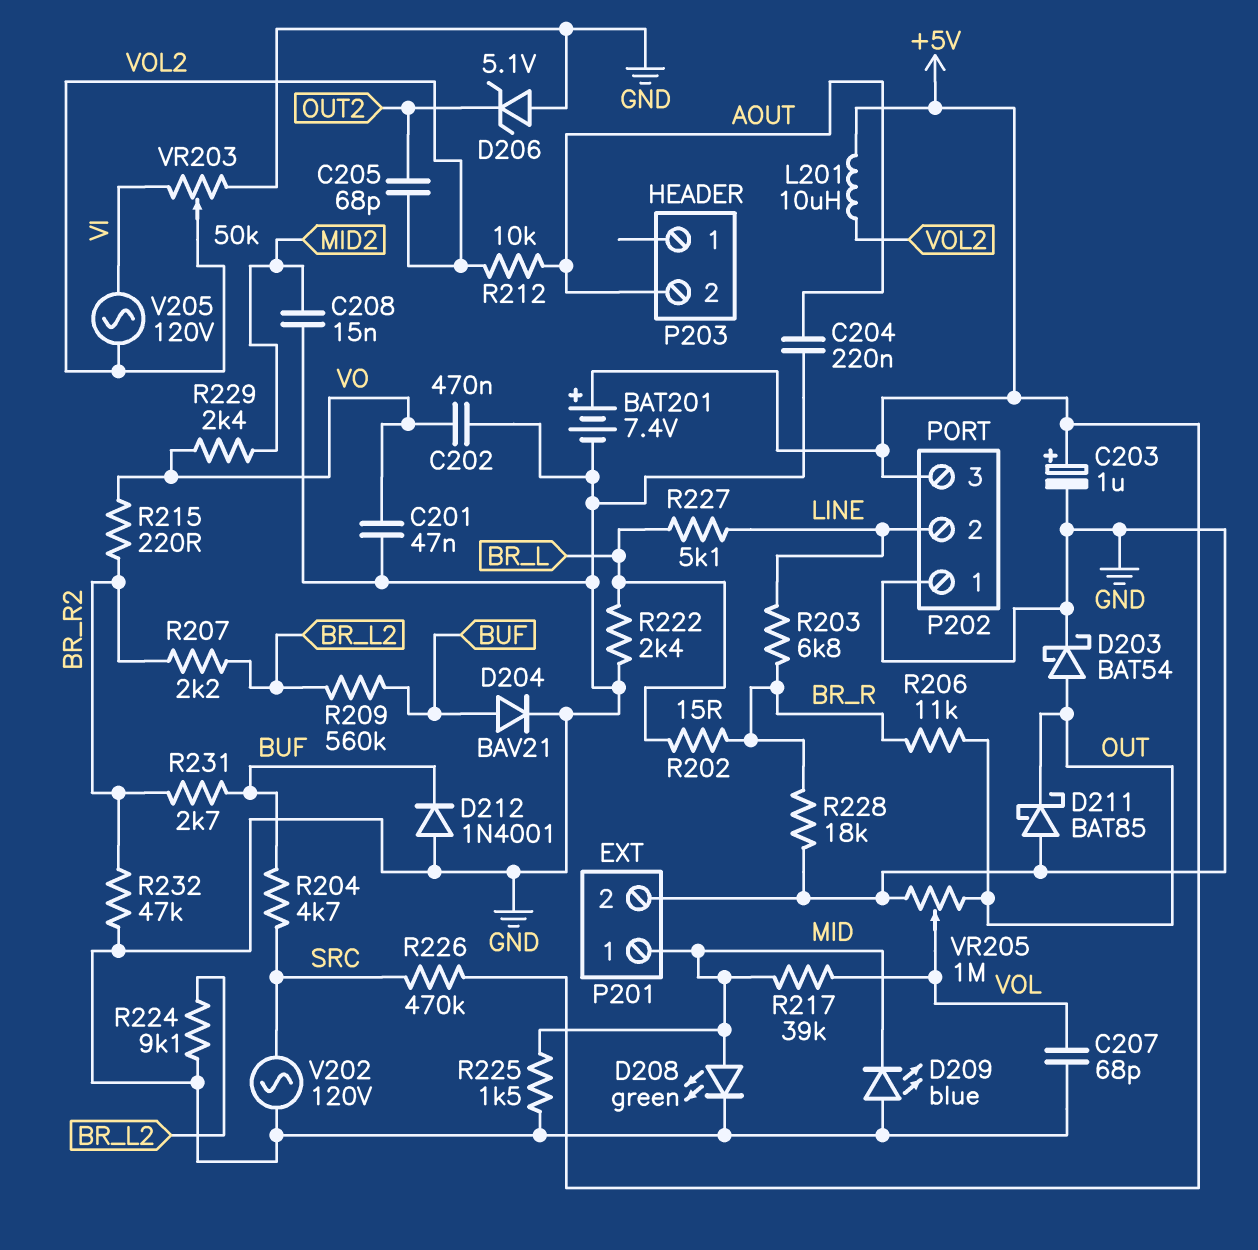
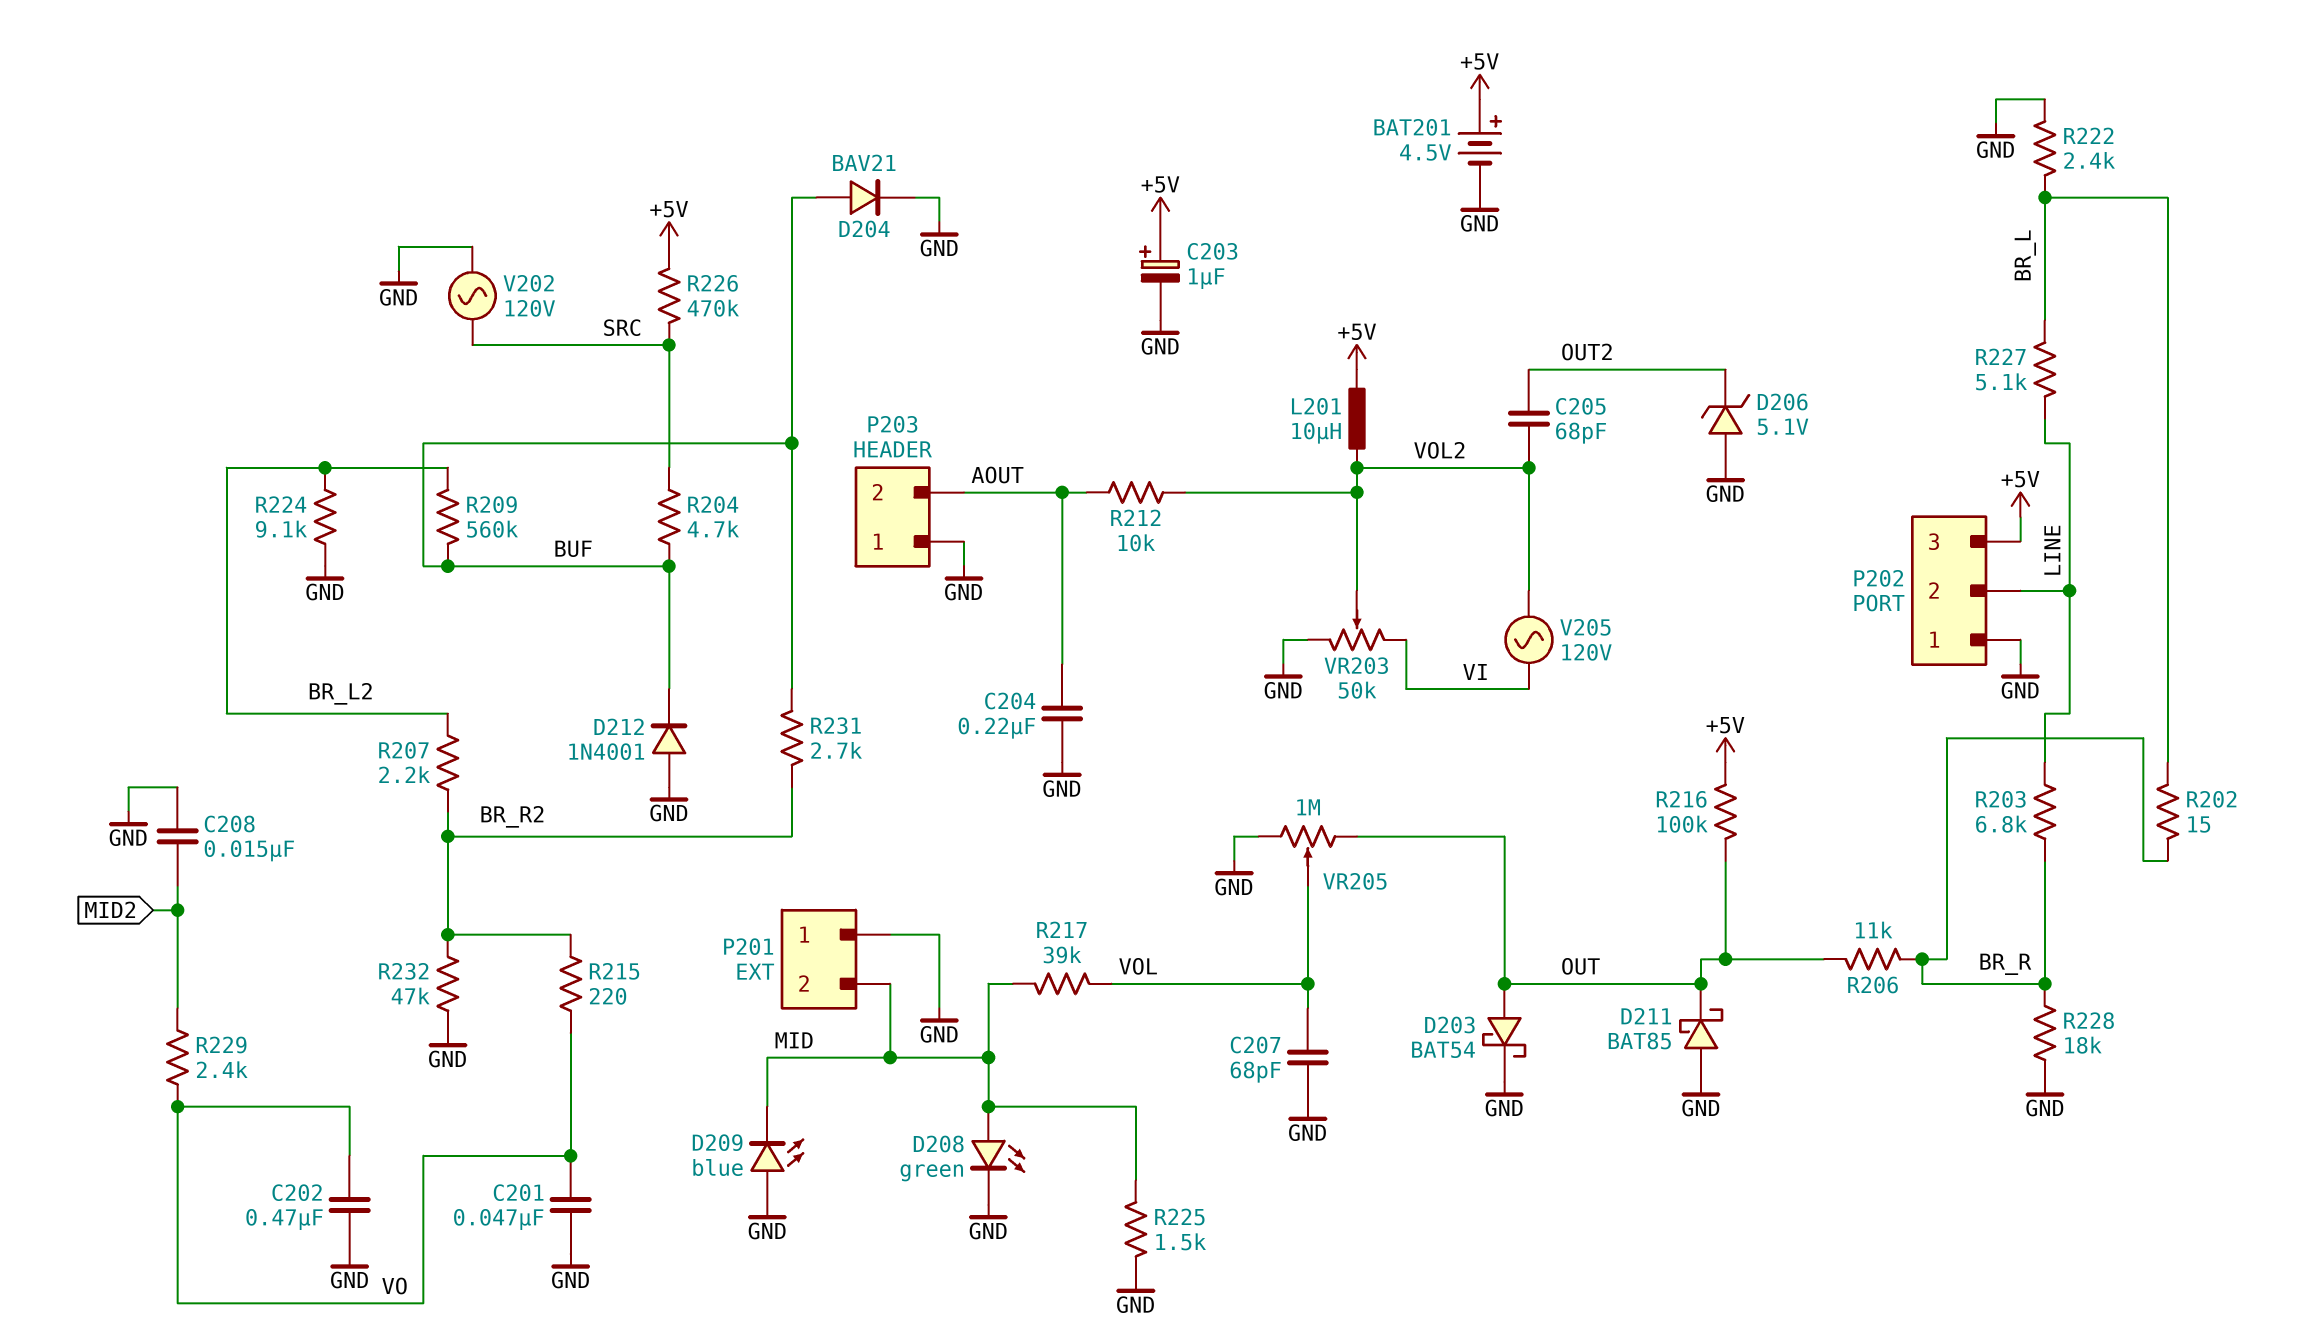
BAT201: 7.4V (plus +5V, minus GND) -> 4.5V (plus +5V, minus GND)
P201 pin 1: MID -> GND
P201 pin 2: GND -> MID
P203 pin 1: none -> GND
R216: none -> 100k (+5V, OUT)

